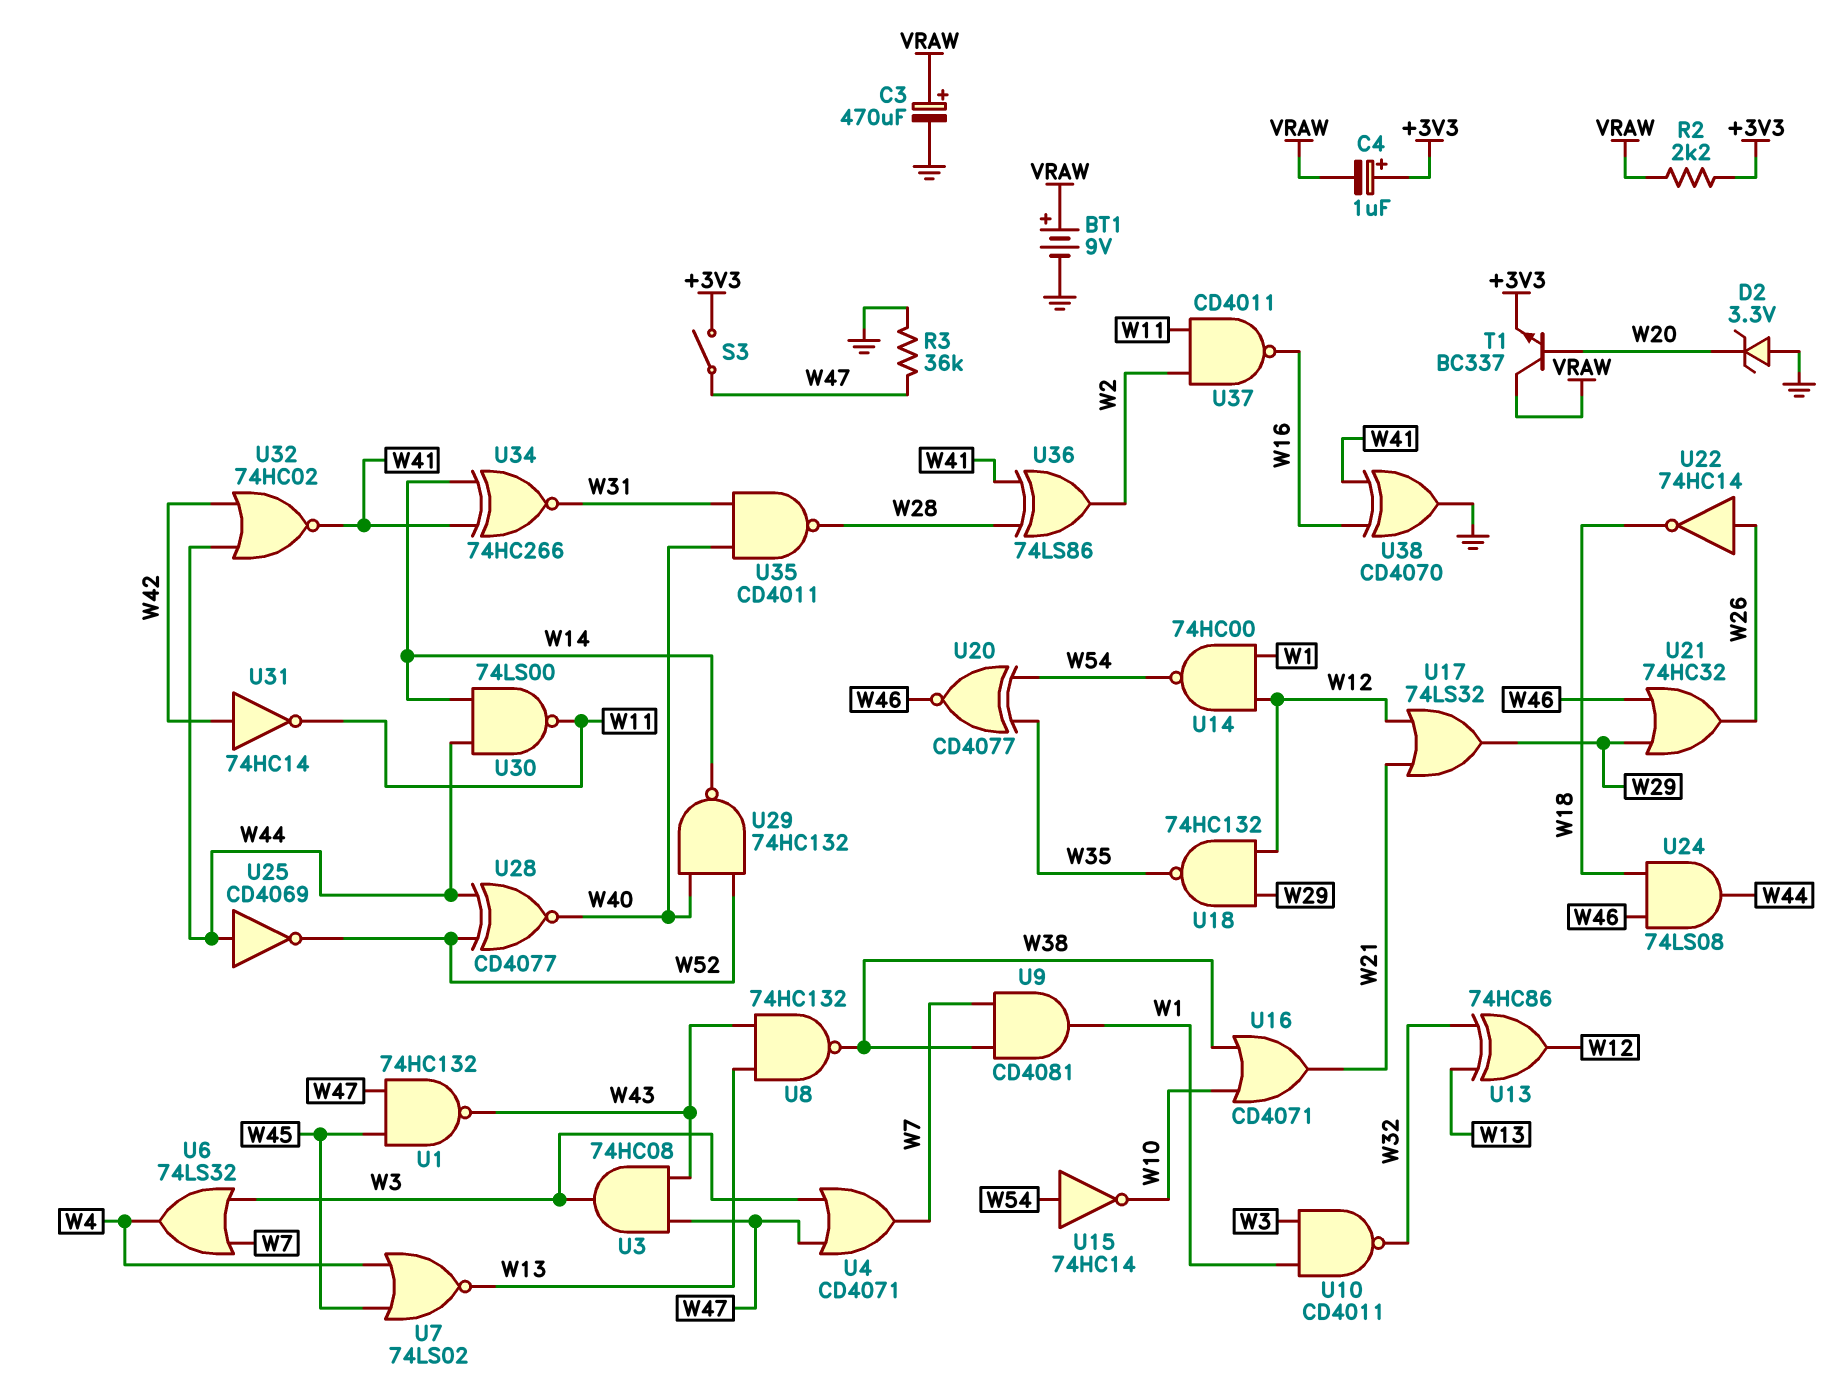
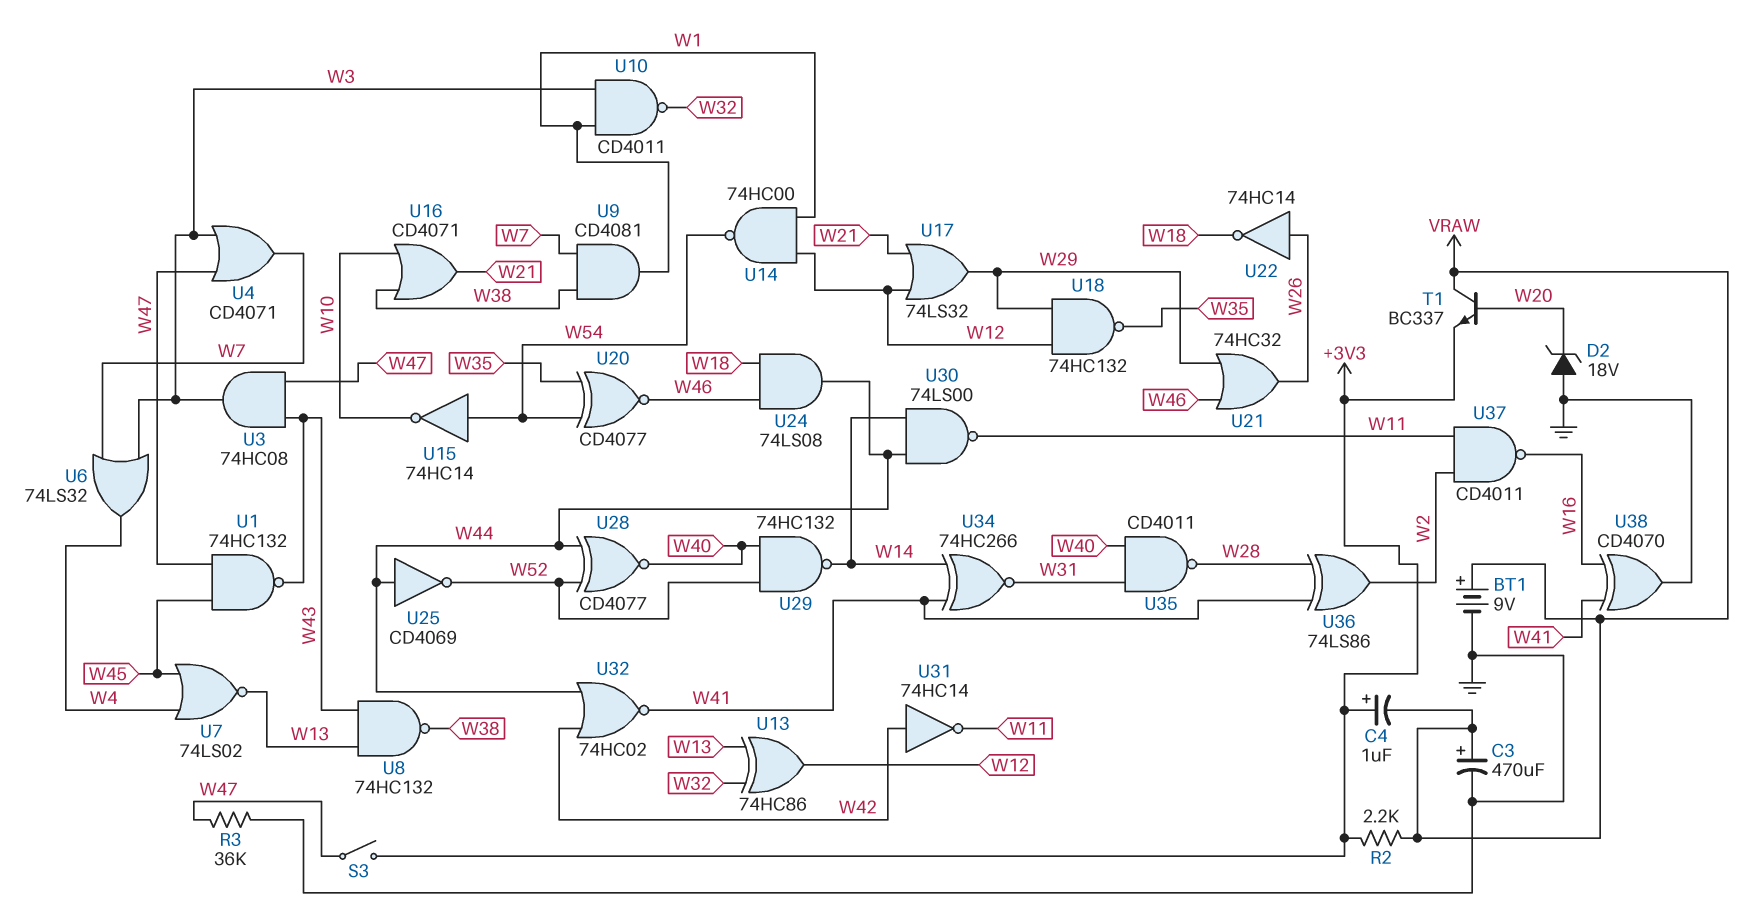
D2: zener 3.3V (A GND, K W20) -> zener 18V (A GND, K W20)

